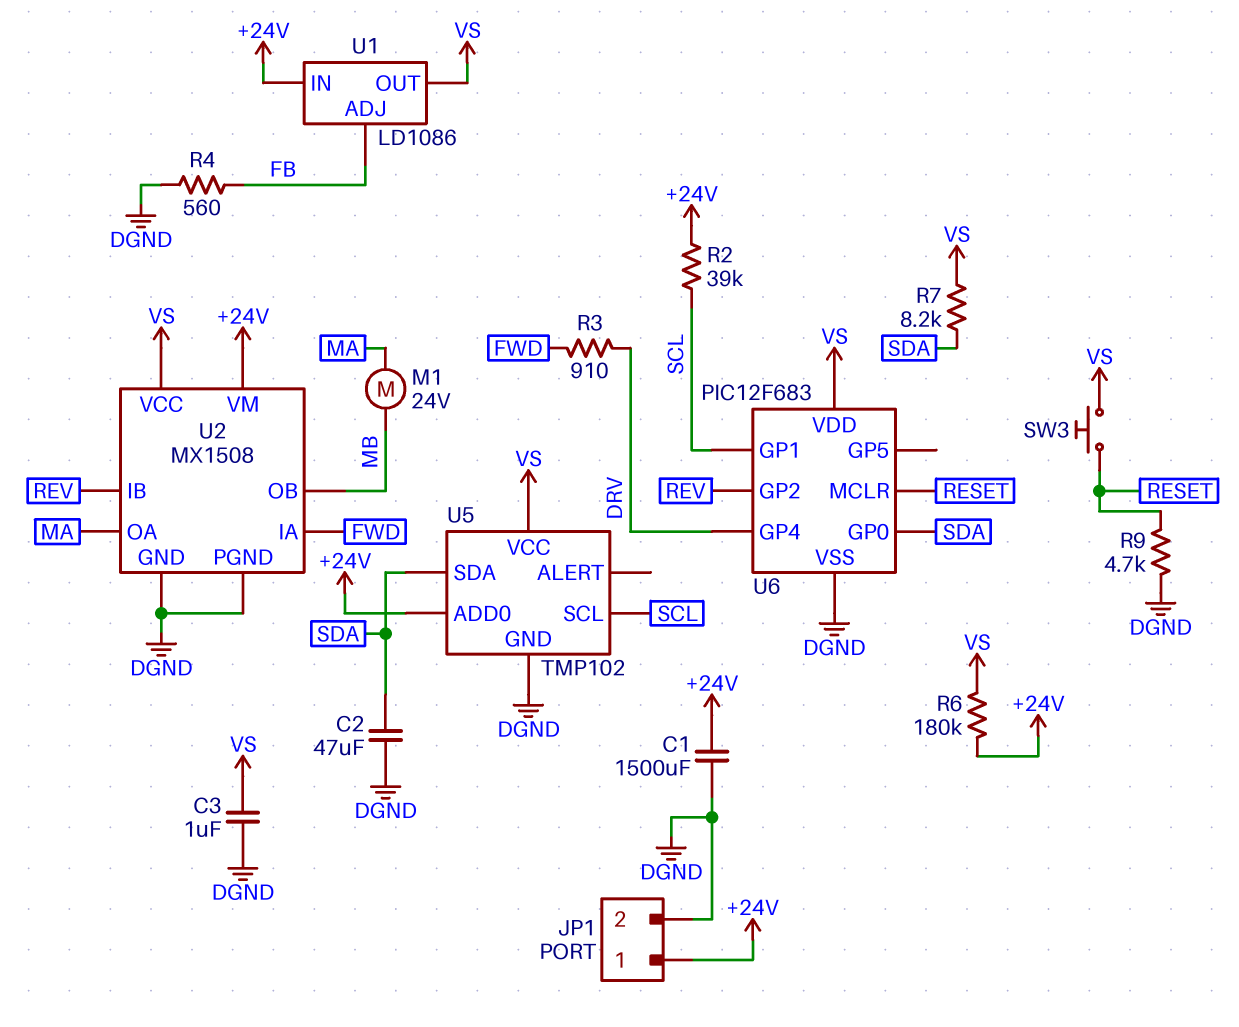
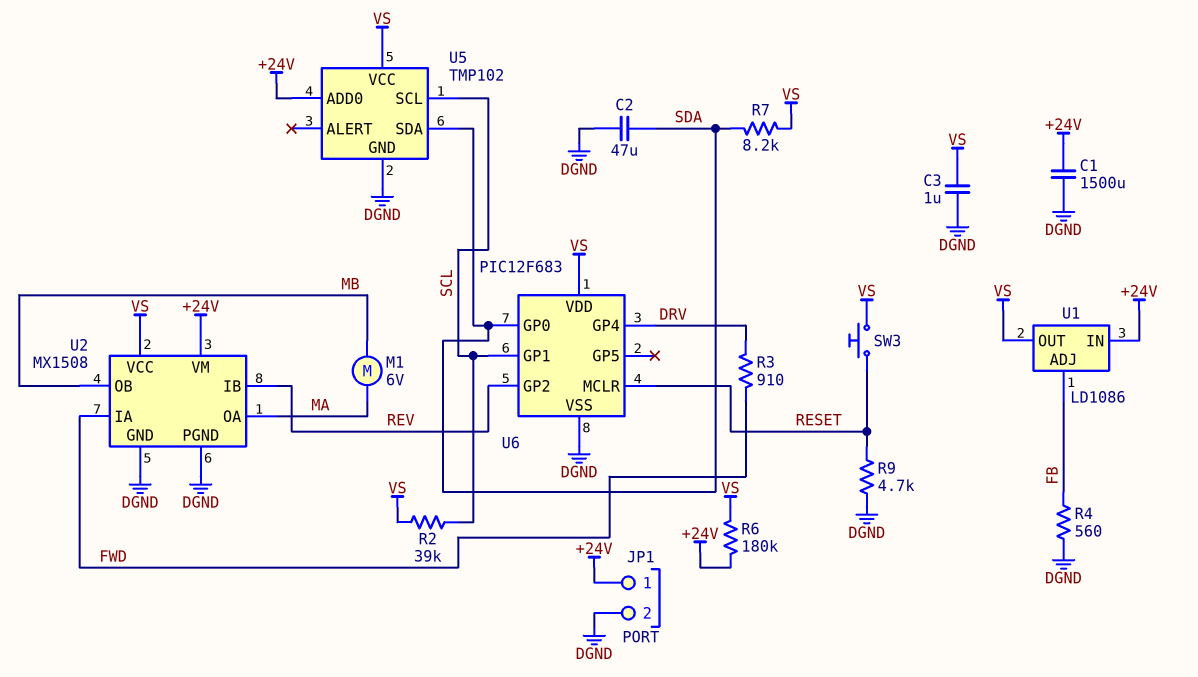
M1: motor 24V (MA, MB) -> motor 6V (MA, MB)
R2: 39k (+24V, SCL) -> 39k (SCL, VS)

